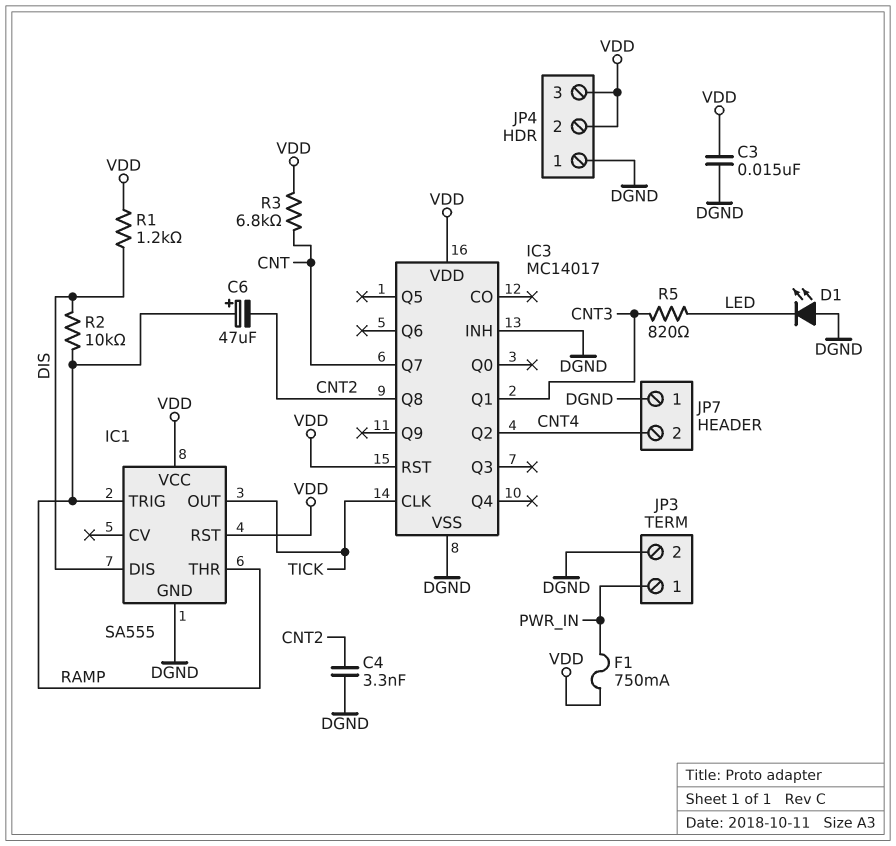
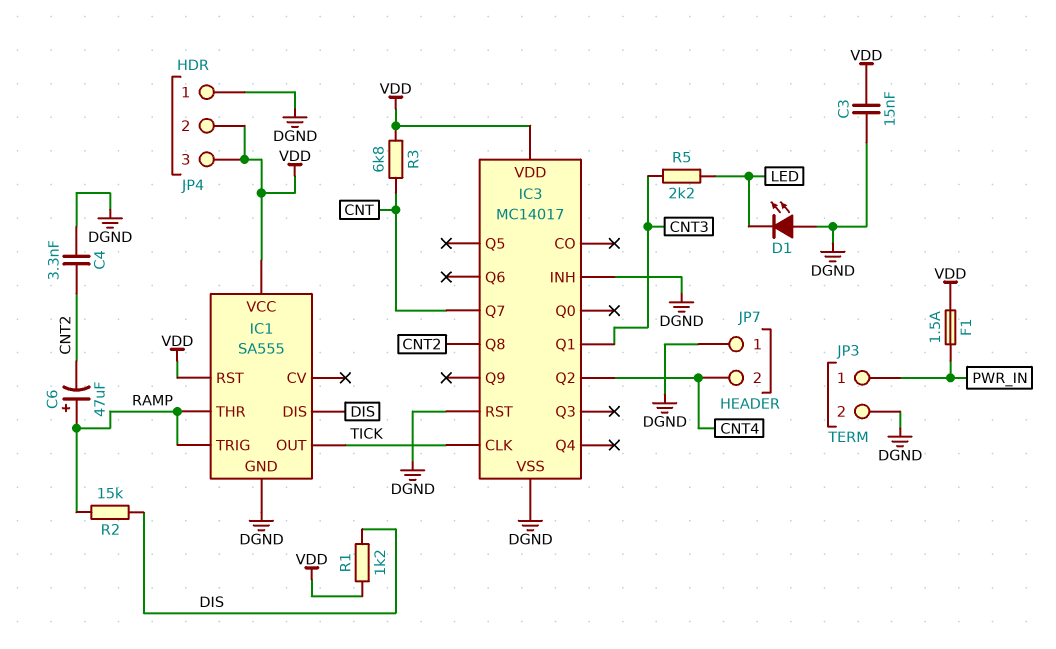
F1: 750mA (PWR_IN, VDD) -> 1.5A (PWR_IN, VDD)
IC3 pin RST: VDD -> DGND
R2: 10k (DIS, RAMP) -> 15k (DIS, RAMP)
R5: 820 (CNT3, LED) -> 2.2k (CNT3, LED)

